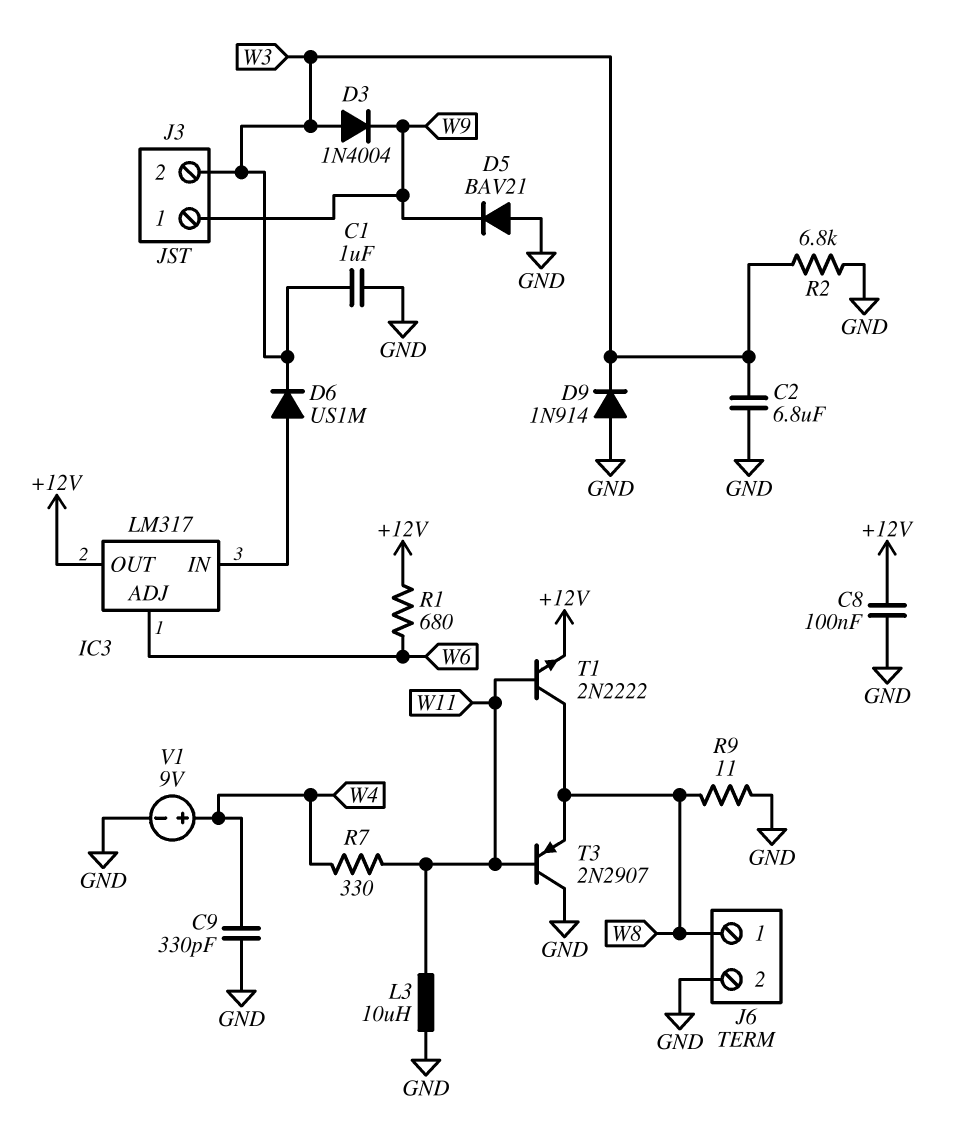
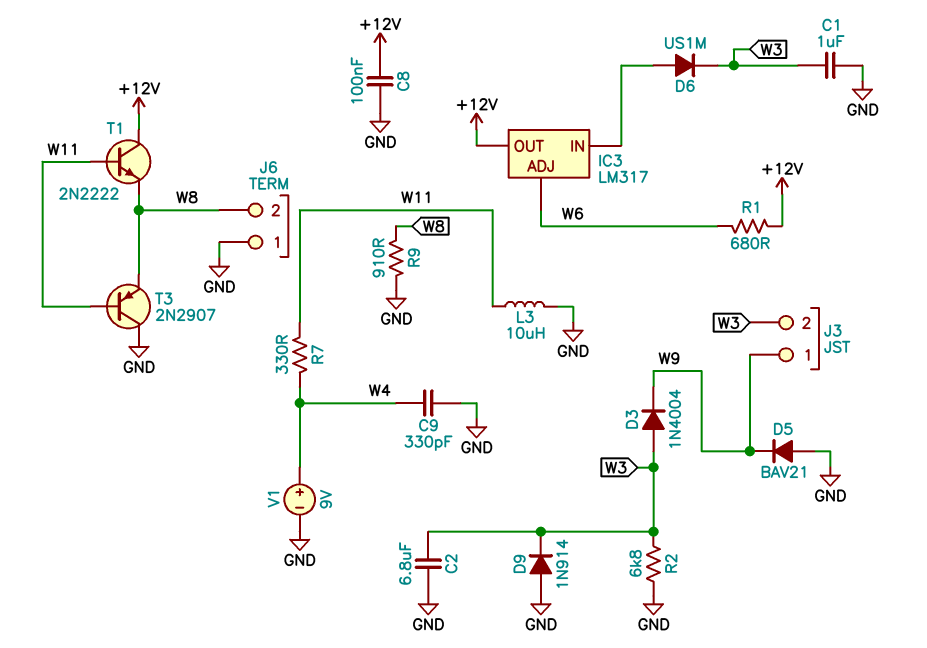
J6 pin 1: W8 -> GND
J6 pin 2: GND -> W8
R9: 11 (GND, W8) -> 910 (GND, W8)
T1: NPN 2N2222 (B W11, C W8, E +12V) -> NPN 2N2222 (B W11, C +12V, E W8)

